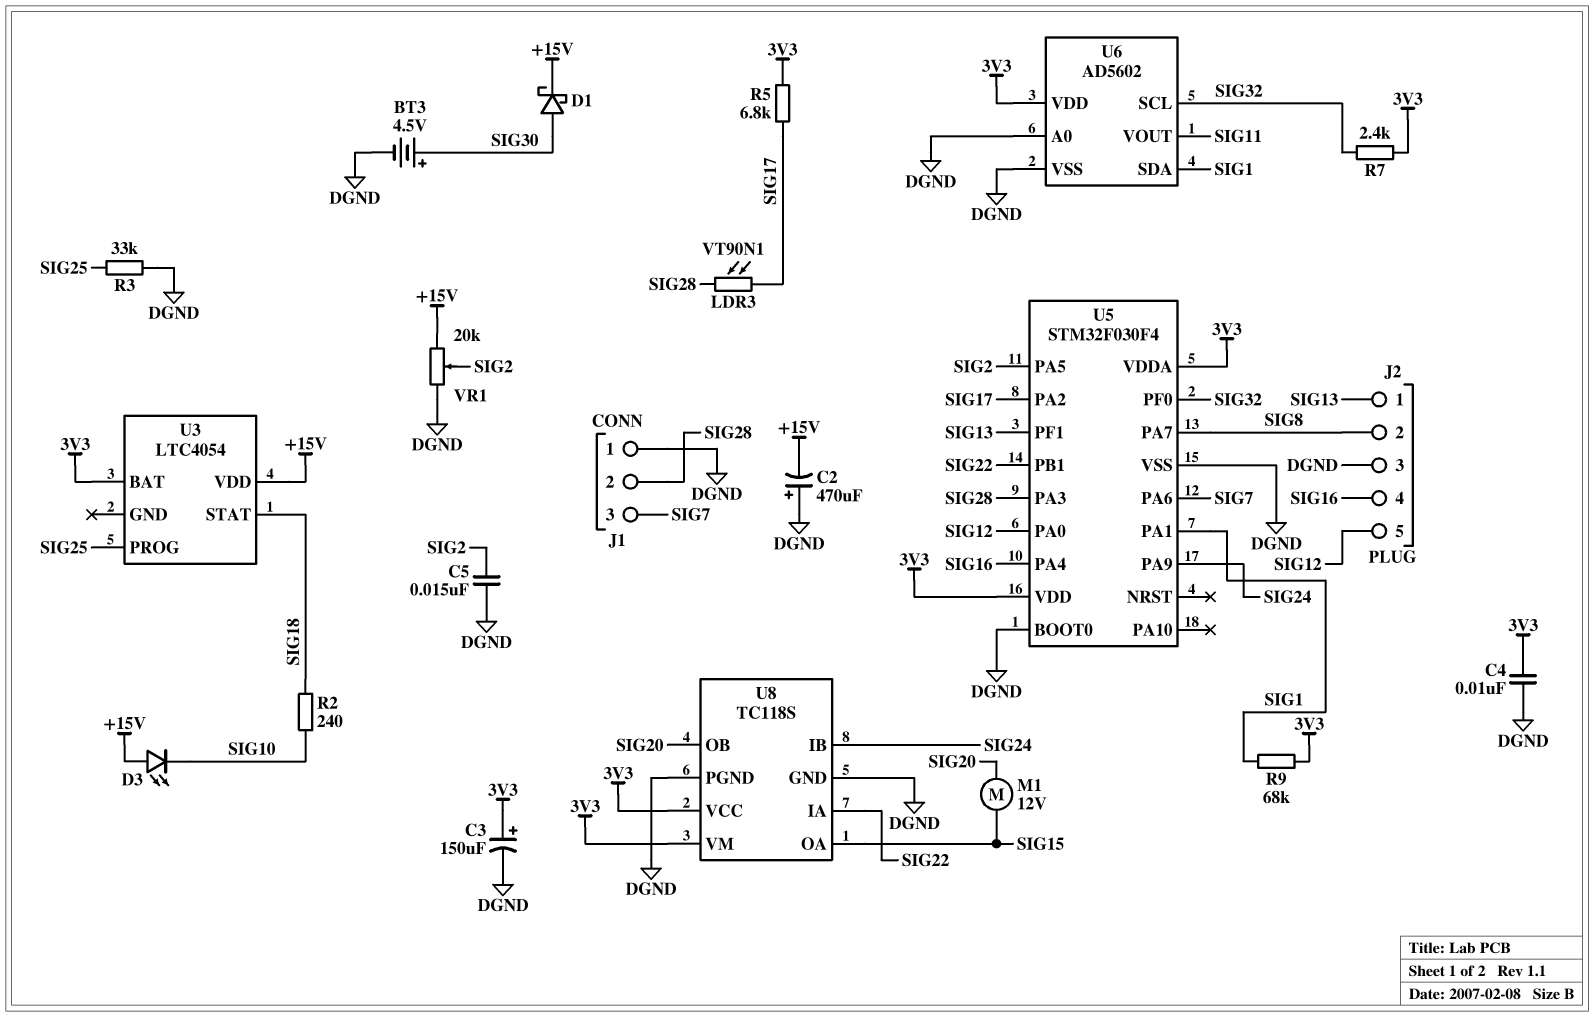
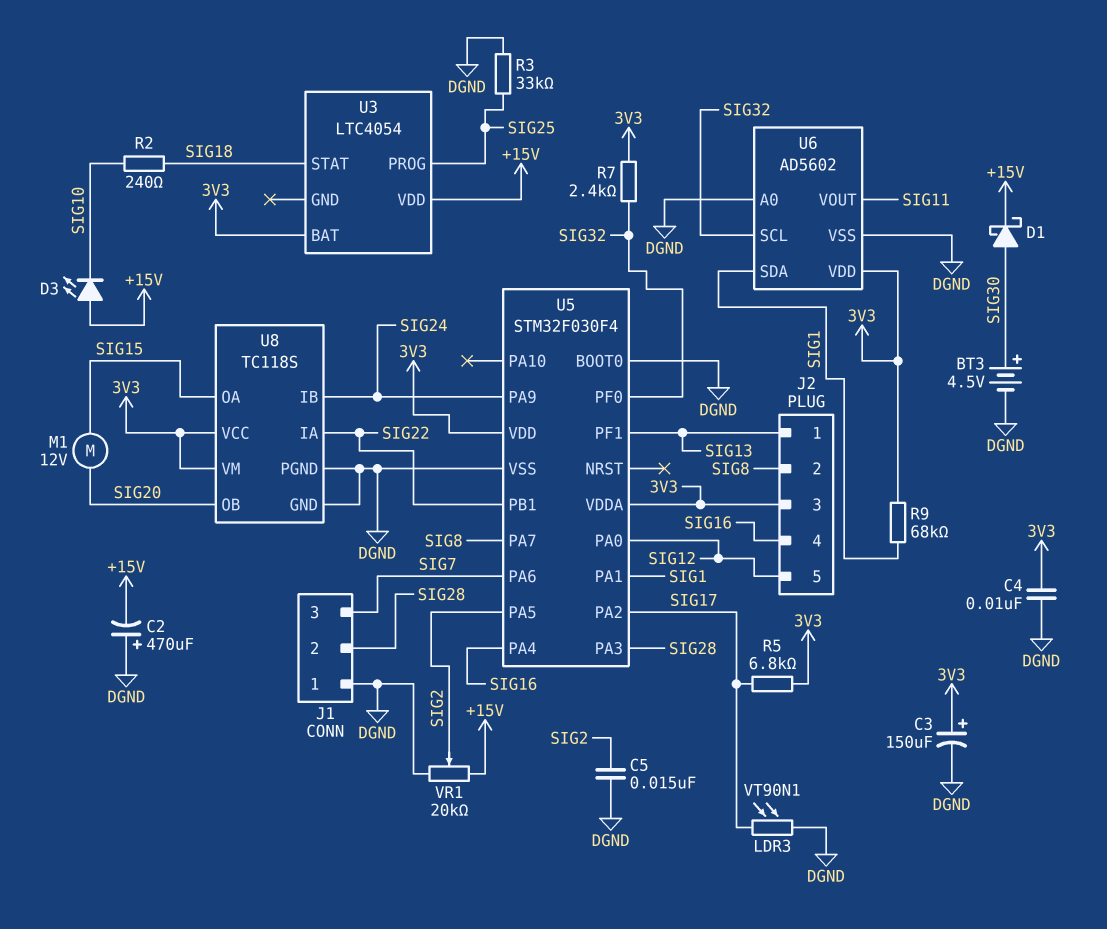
J2 pin 3: DGND -> 3V3
LDR3: VT90N1 (SIG17, SIG28) -> VT90N1 (DGND, SIG17)

